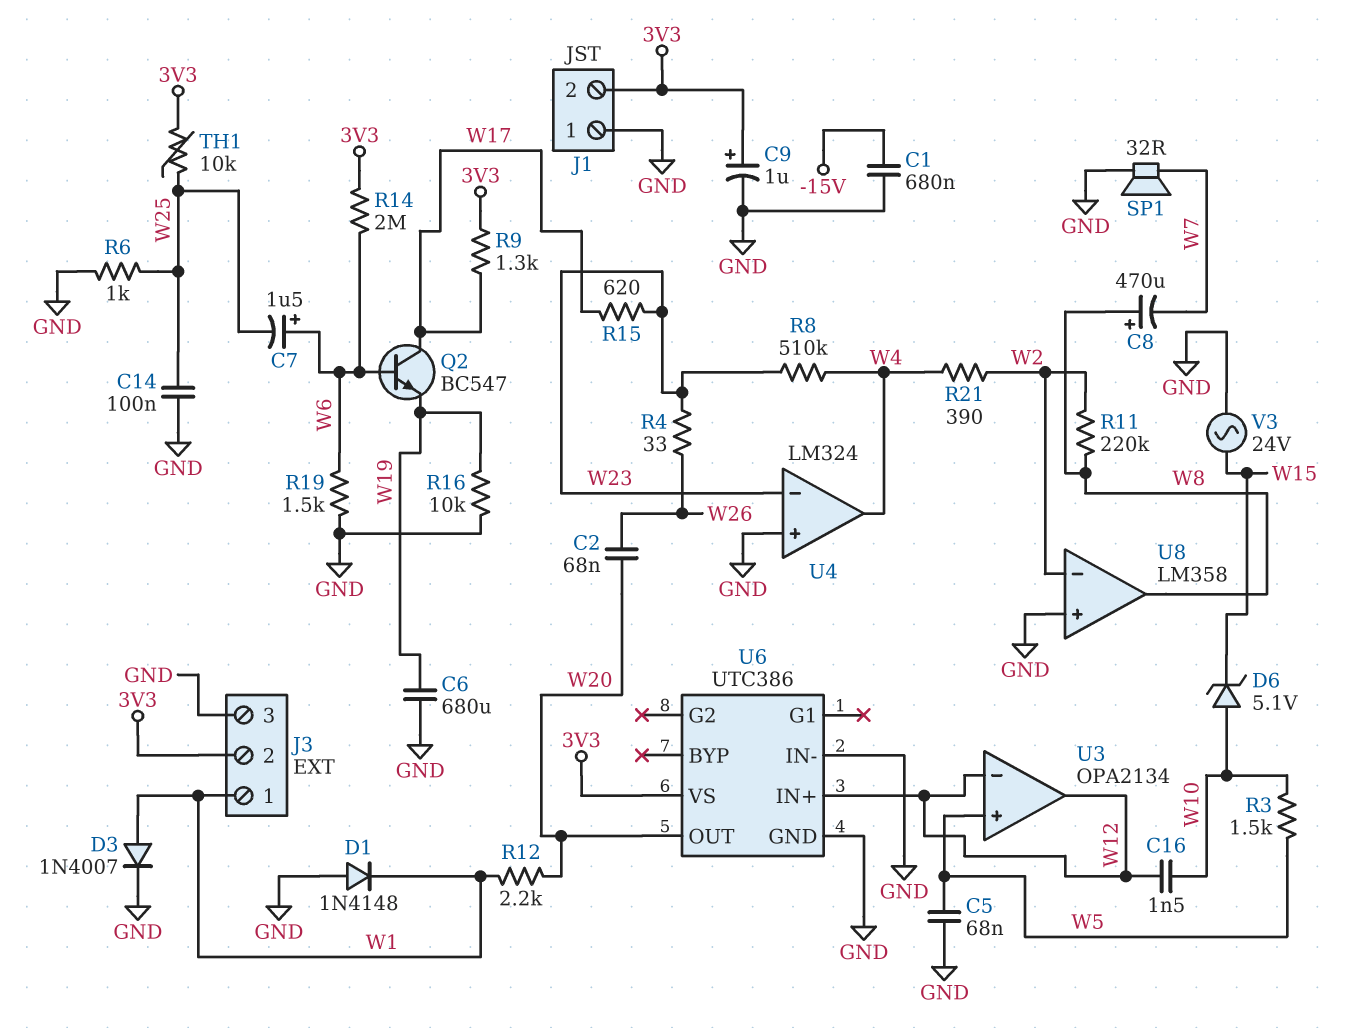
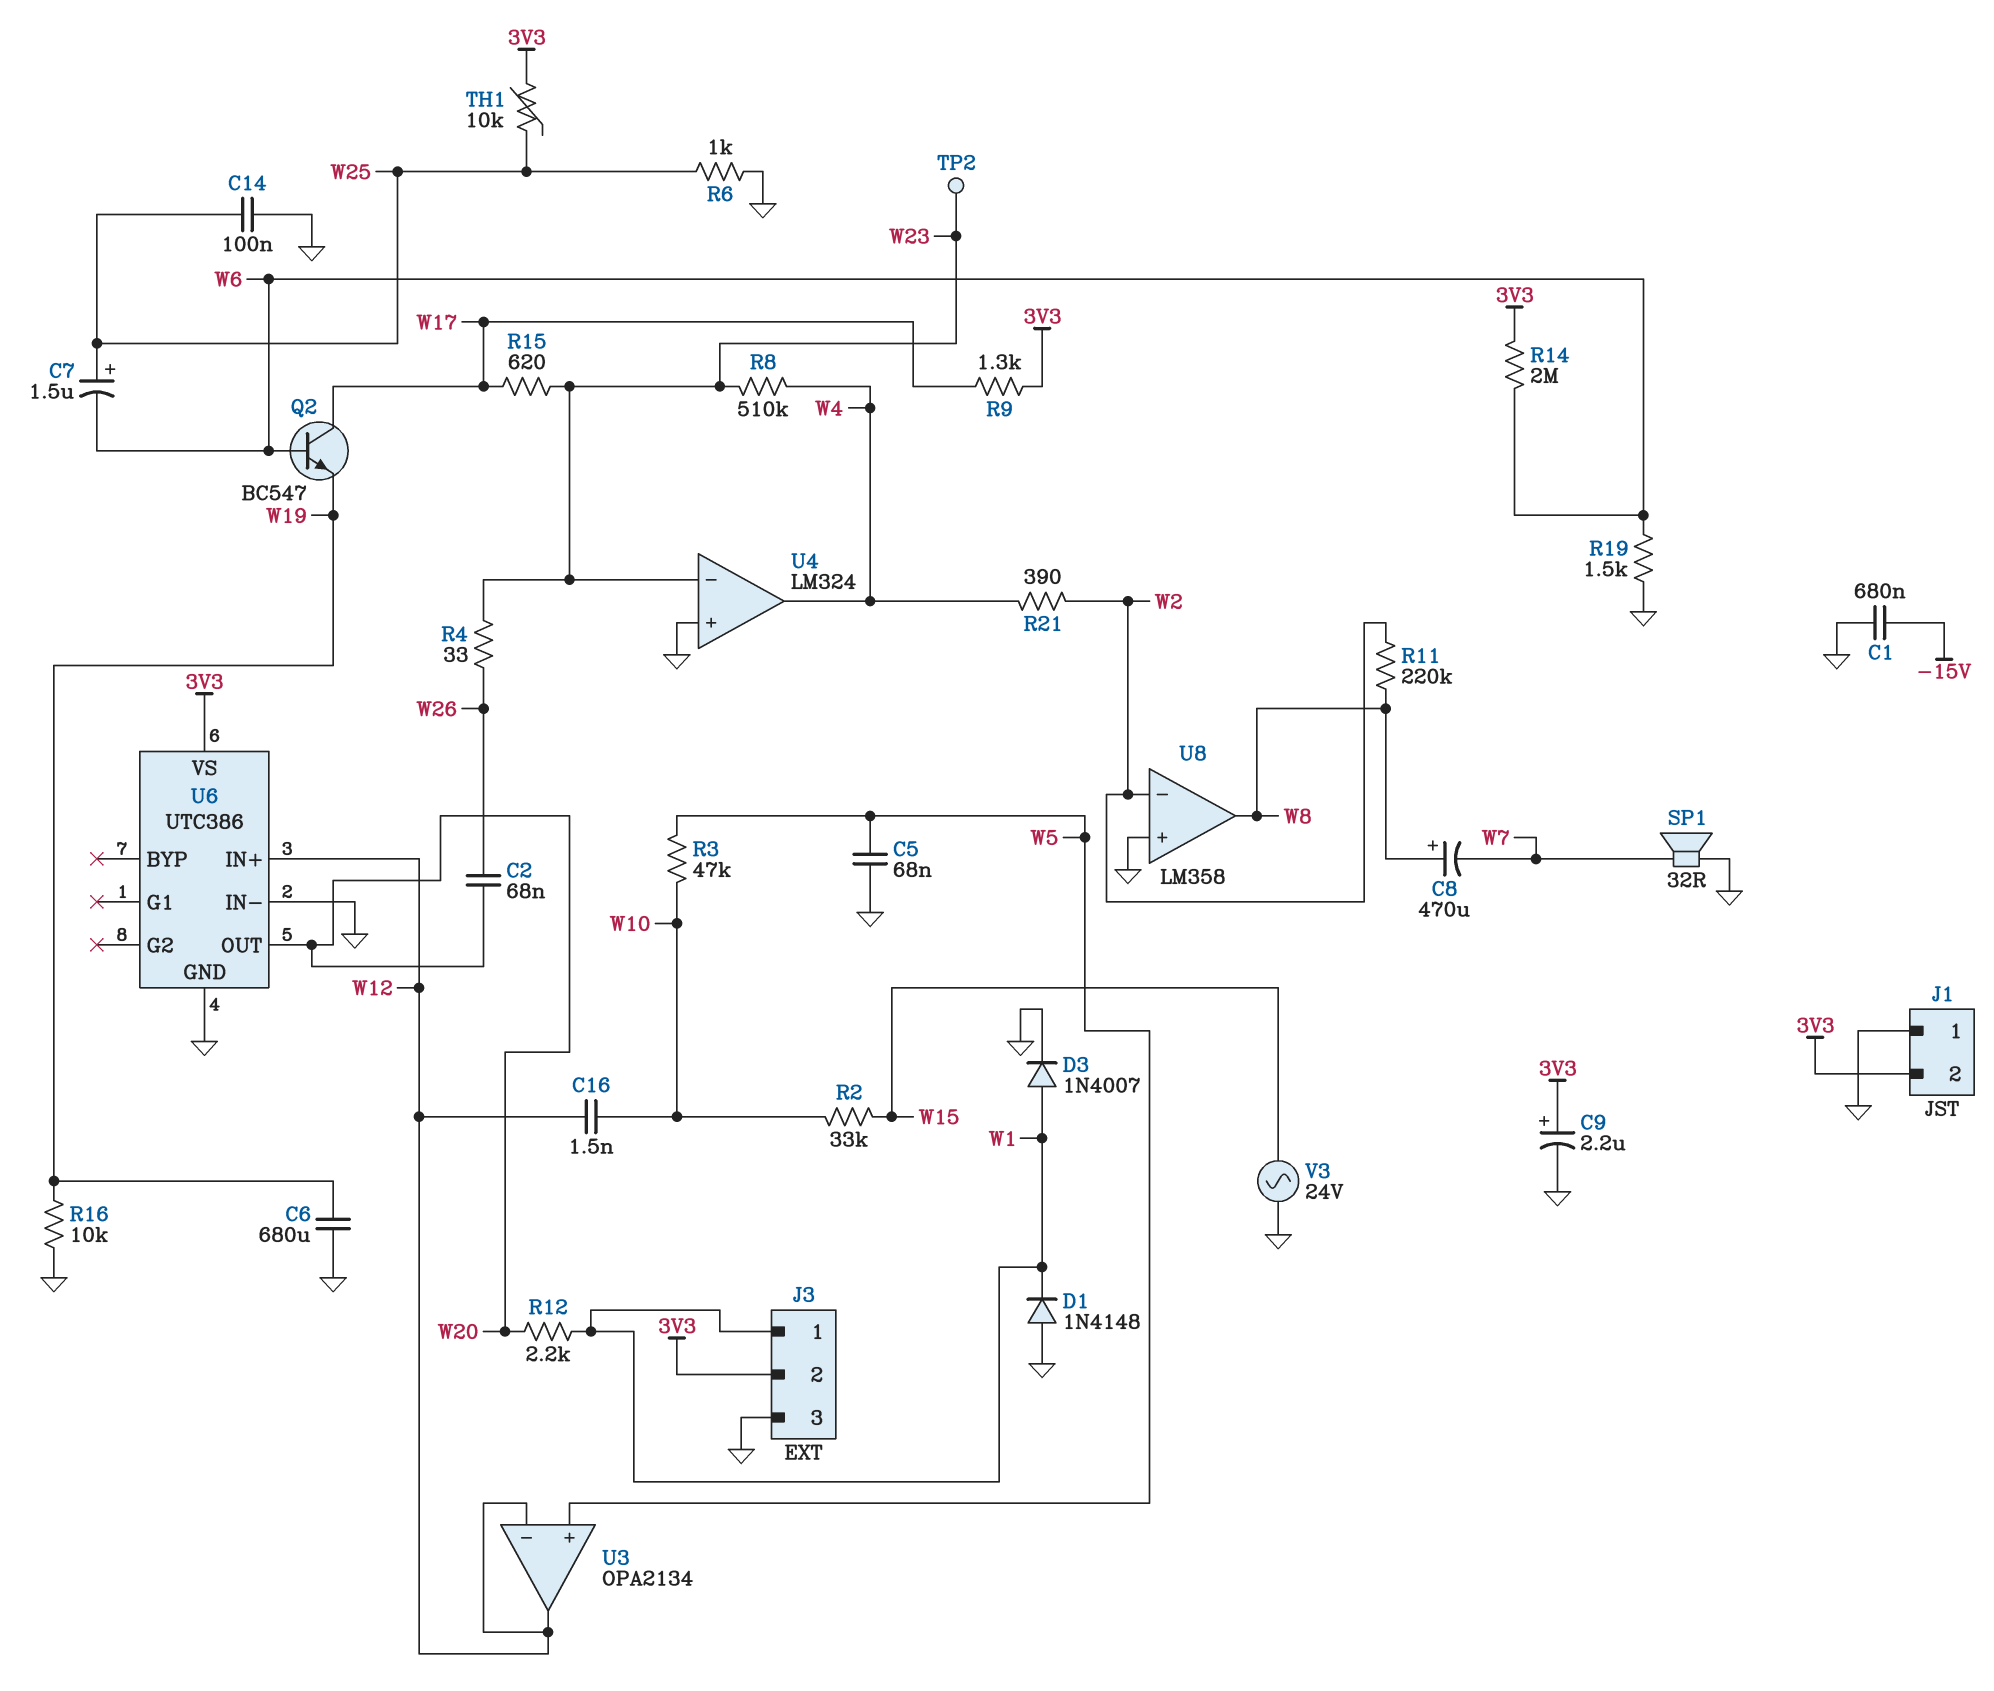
C7: 1.5uF (plus W6, minus W25) -> 1.5uF (plus W25, minus W6)
C9: 1uF (plus 3V3, minus GND) -> 2.2uF (plus 3V3, minus GND)
D6: zener 5.1V (A W10, K W15) -> none
R2: none -> 33k (W10, W15)
R3: 1.5k (W5, W10) -> 47k (W5, W10)
TP2: none -> test point (W23)

